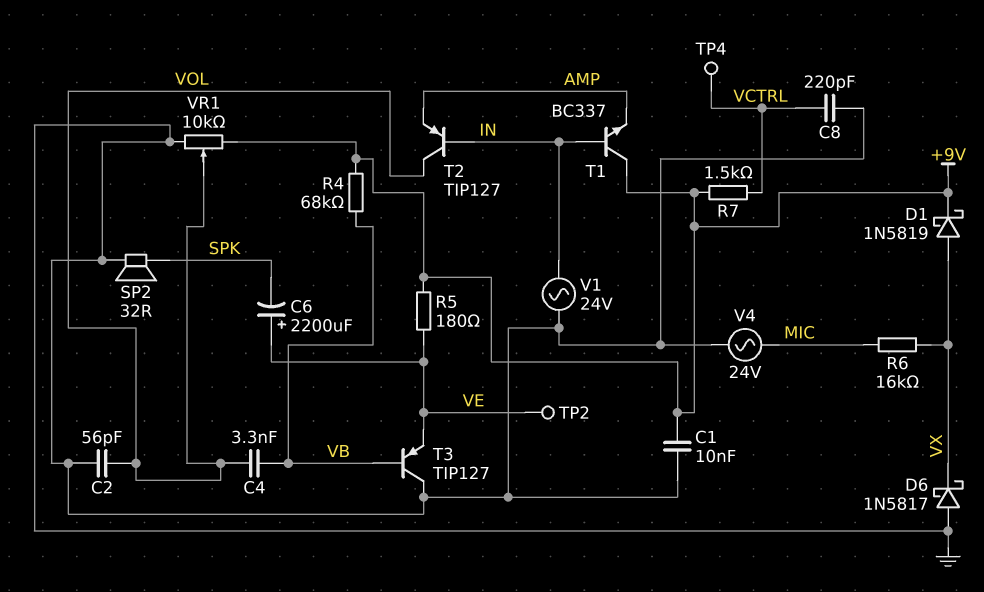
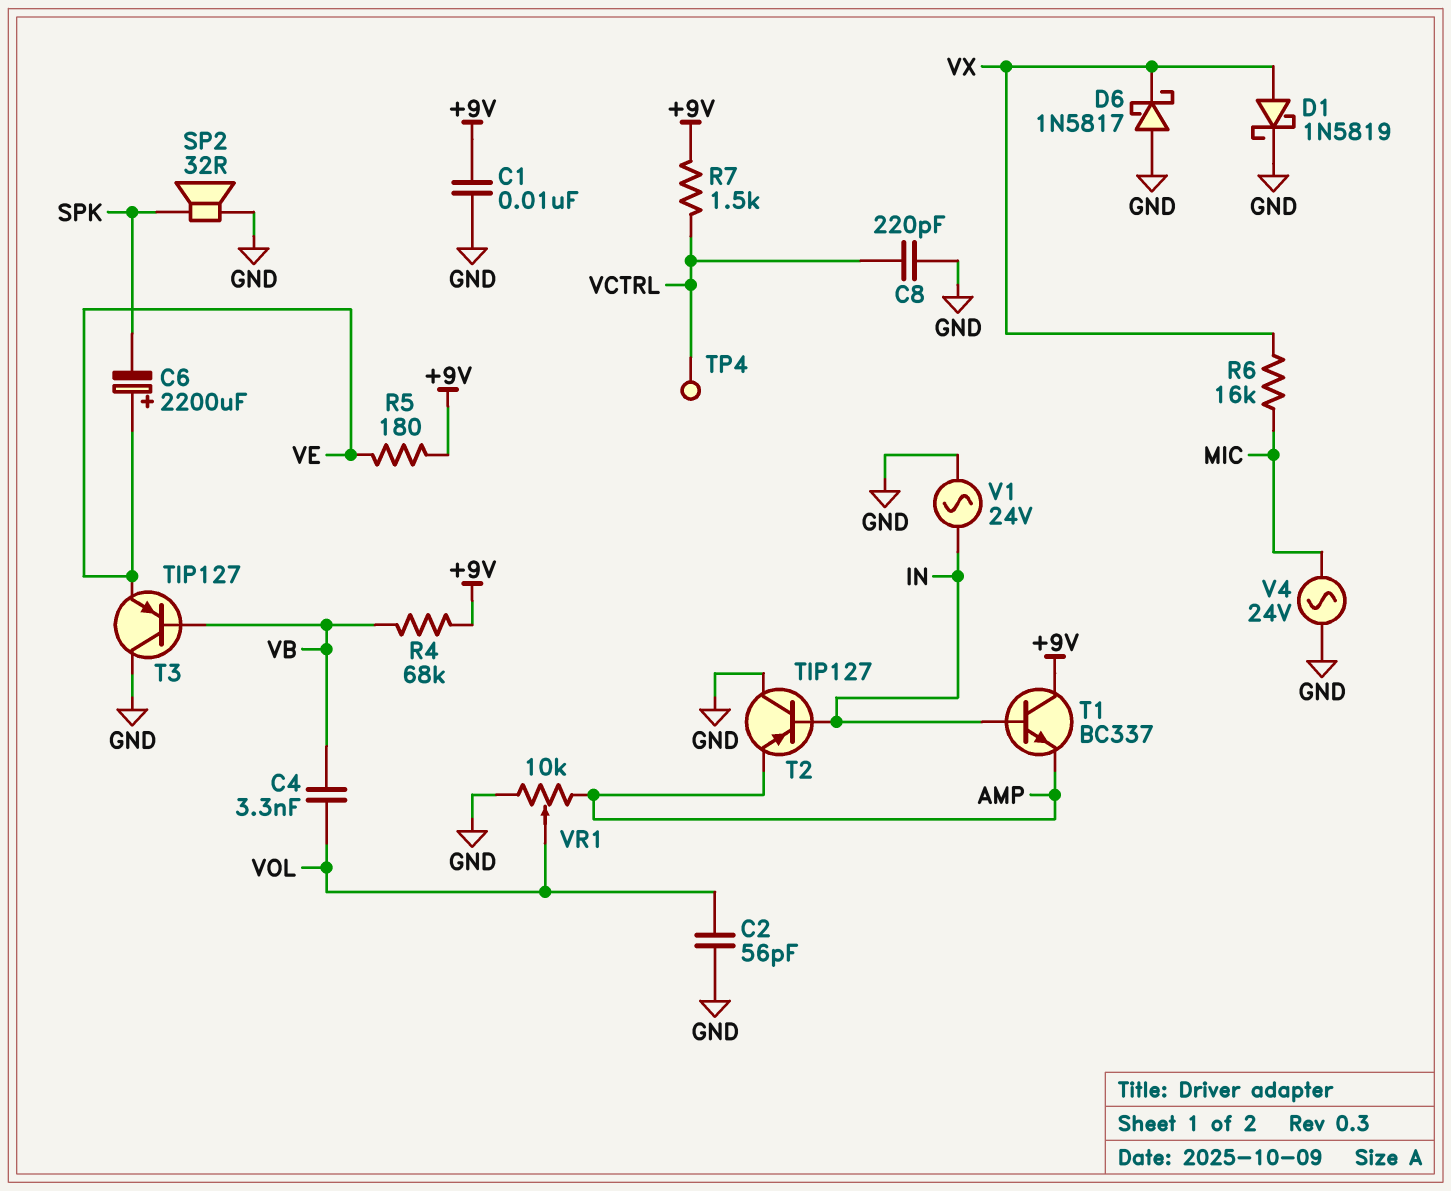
D1: schottky 1N5819 (A VX, K +9V) -> schottky 1N5819 (A VX, K GND)
T2: PNP TIP127 (B IN, C VOL, E AMP) -> PNP TIP127 (B IN, C GND, E AMP)
TP2: test point (VE) -> none
VR1: 10k (+9V, GND, wiper VOL) -> 10k (AMP, GND, wiper VOL)

